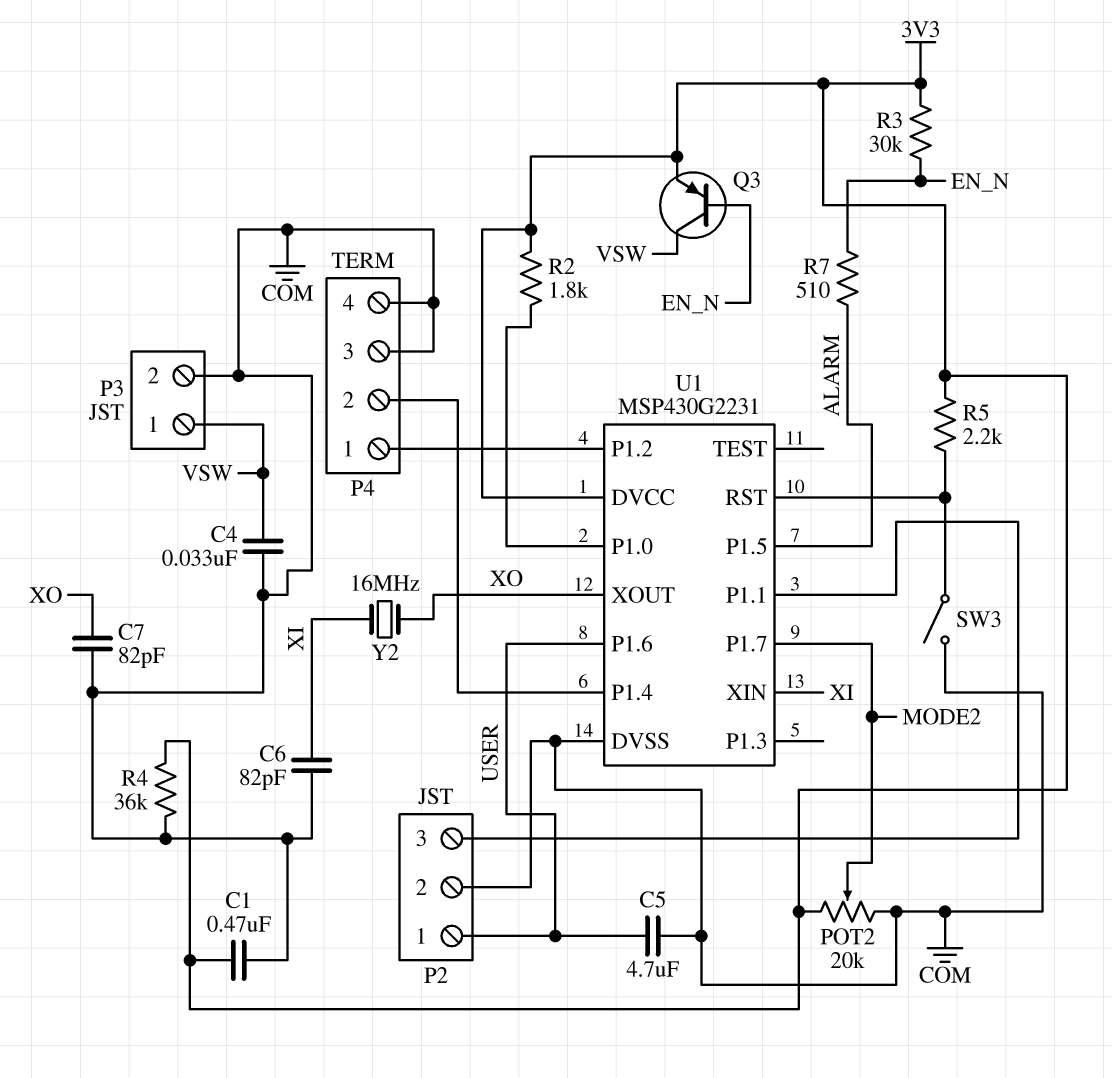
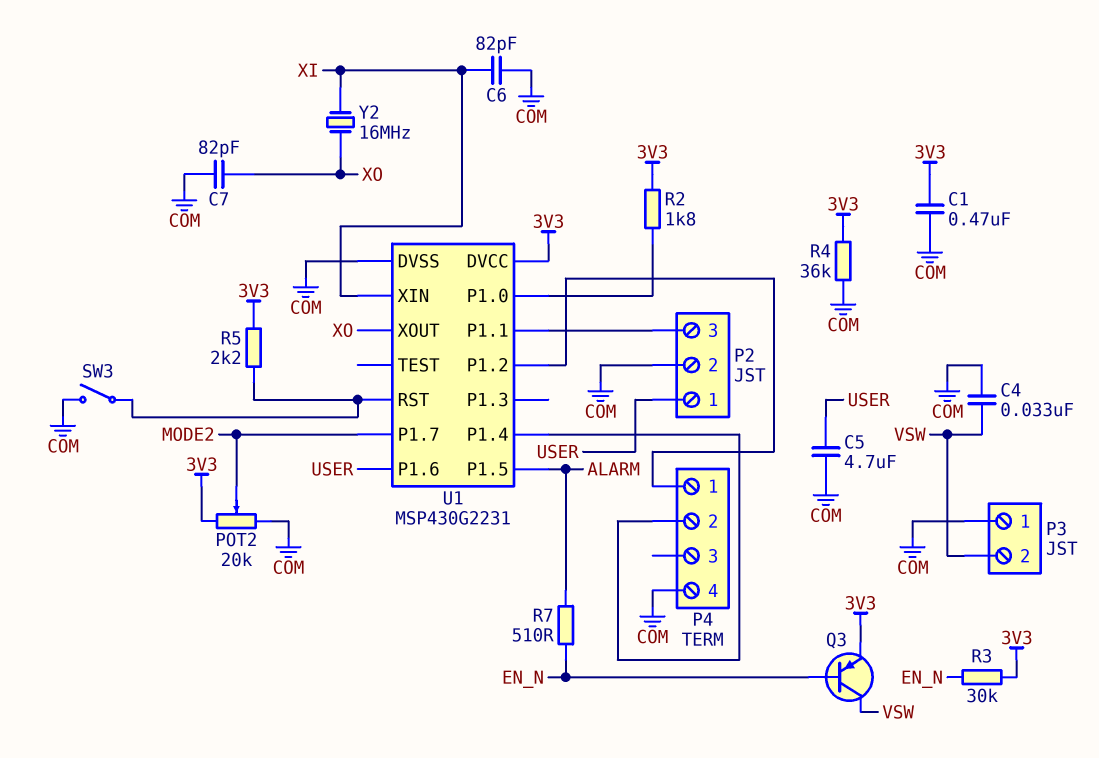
P3 pin 1: VSW -> COM
P3 pin 2: COM -> VSW
P4 pin 3: COM -> none

